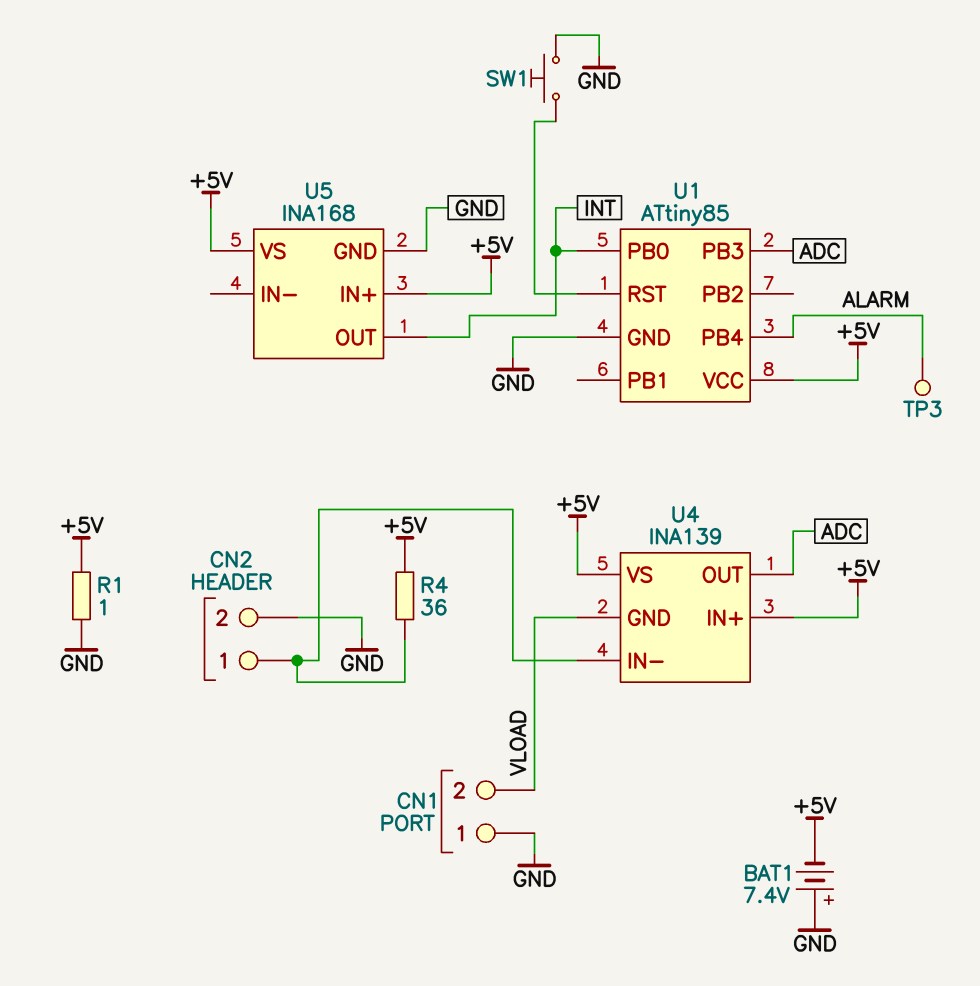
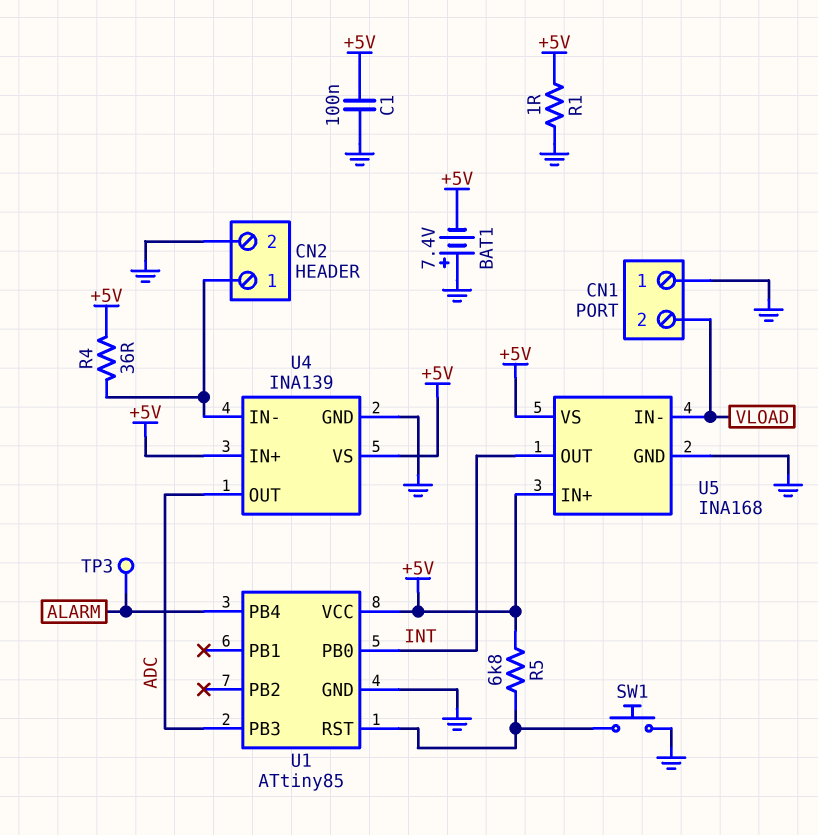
C1: none -> 100nF (+5V, GND)
R5: none -> 6.8k (+5V, U1/RST)
U4 pin GND: VLOAD -> GND
U5 pin IN-: none -> VLOAD

